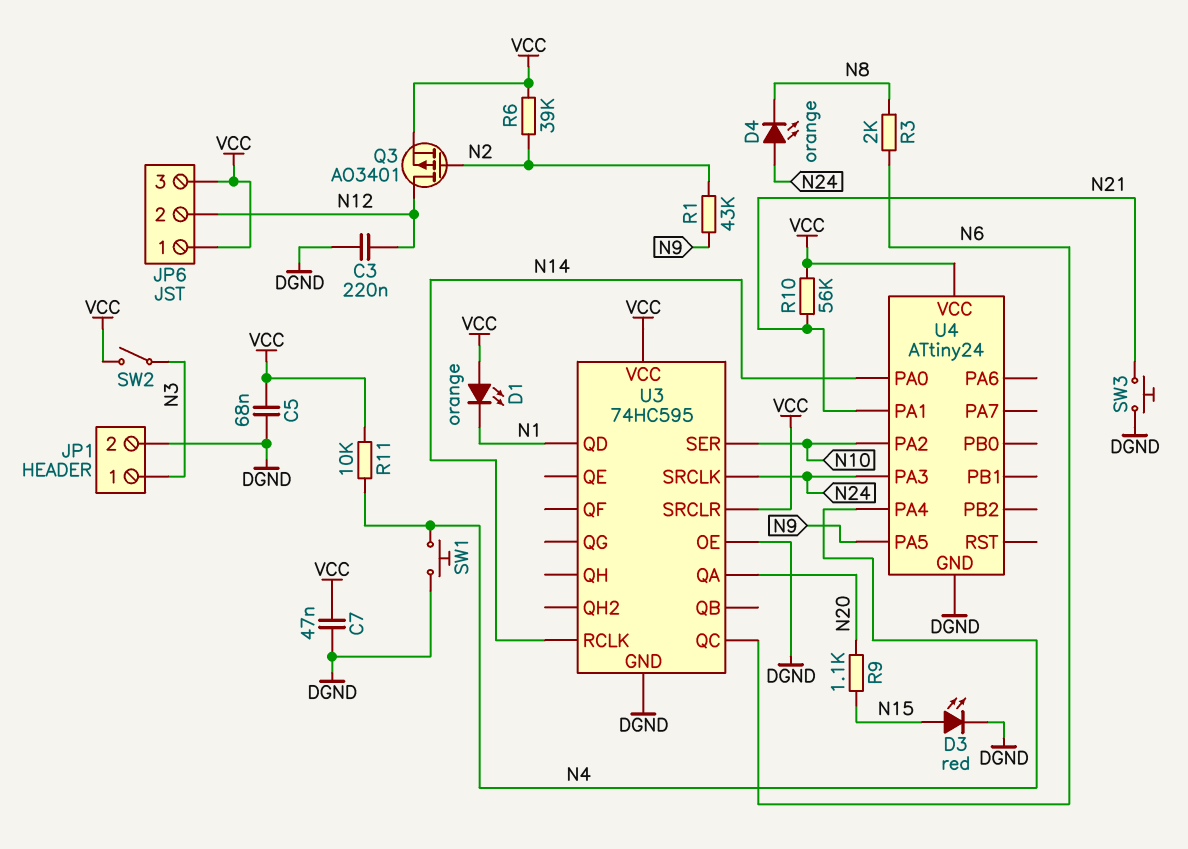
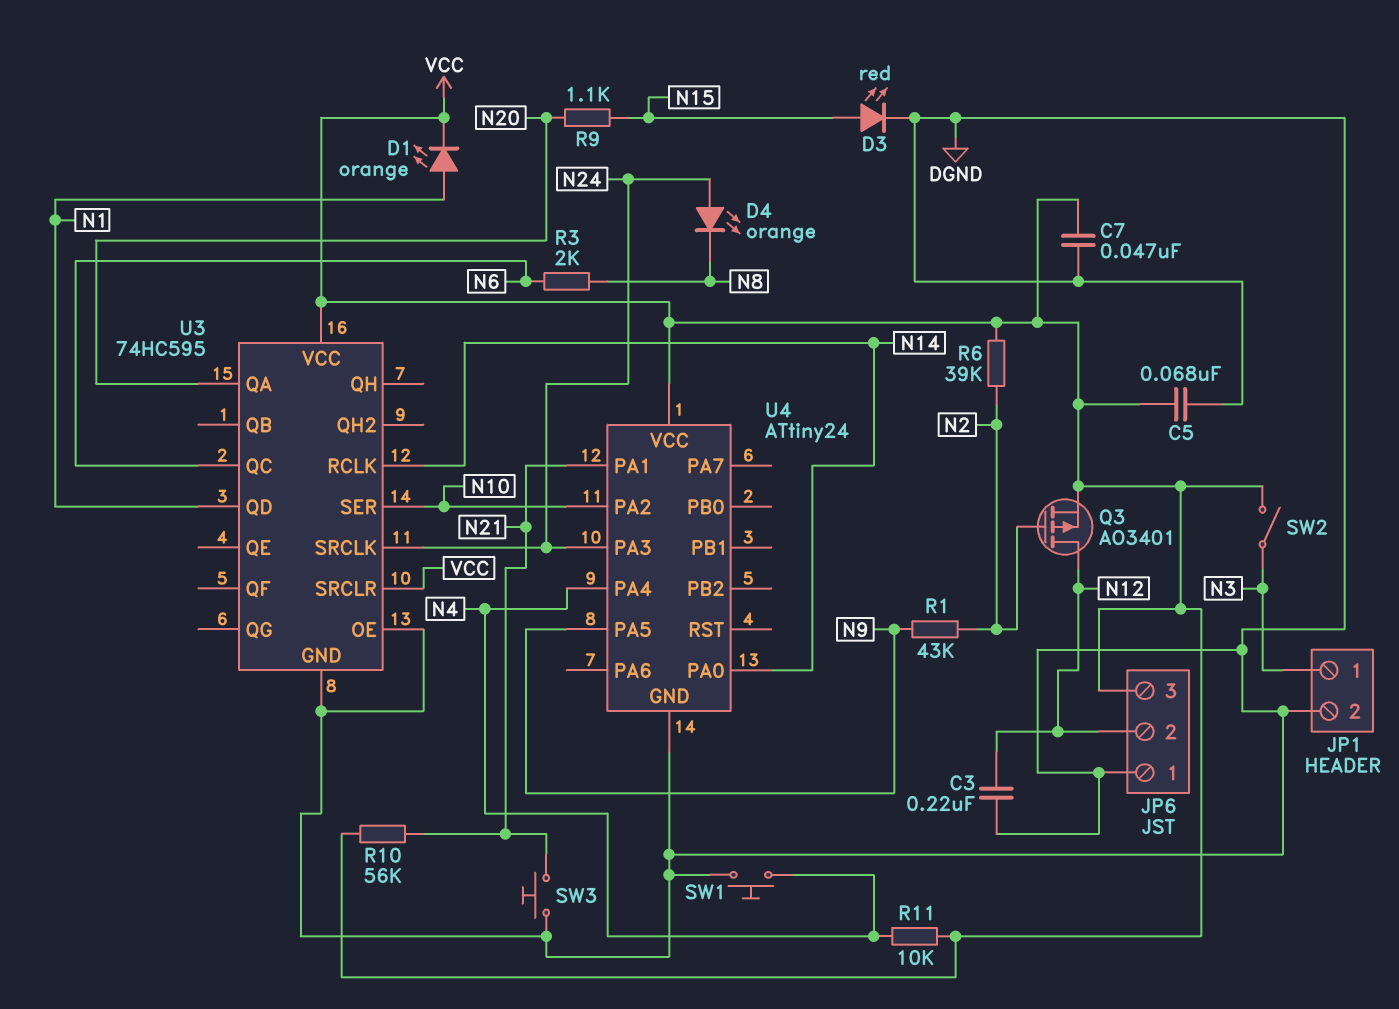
D1: LED orange (A VCC, K N1) -> LED orange (A N1, K VCC)
JP6 pin 1: VCC -> DGND

